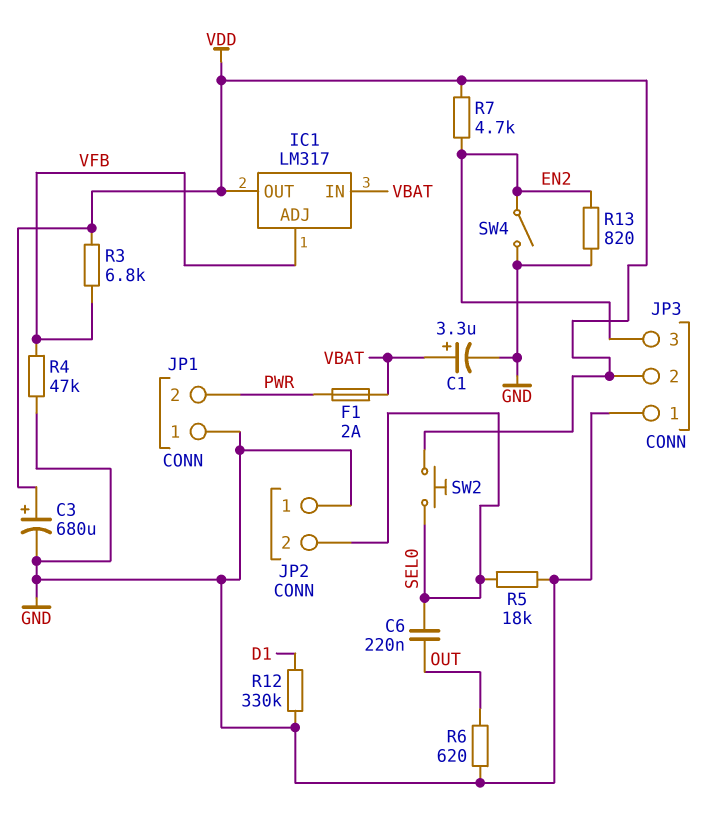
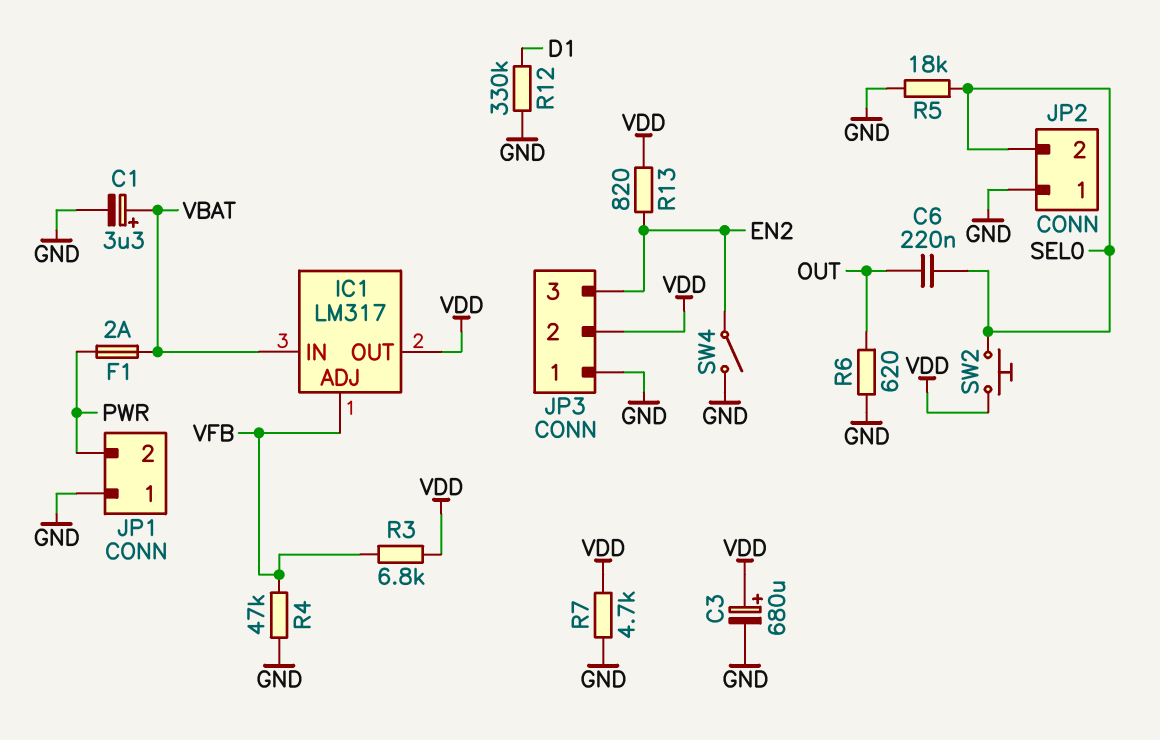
R7: 4.7k (EN2, VDD) -> 4.7k (GND, VDD)
R13: 820 (EN2, GND) -> 820 (EN2, VDD)

